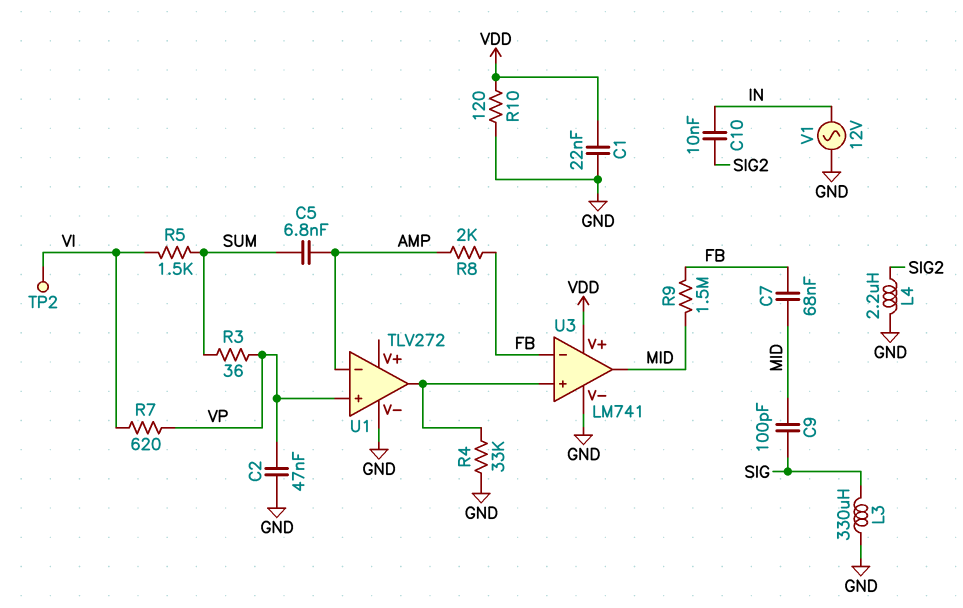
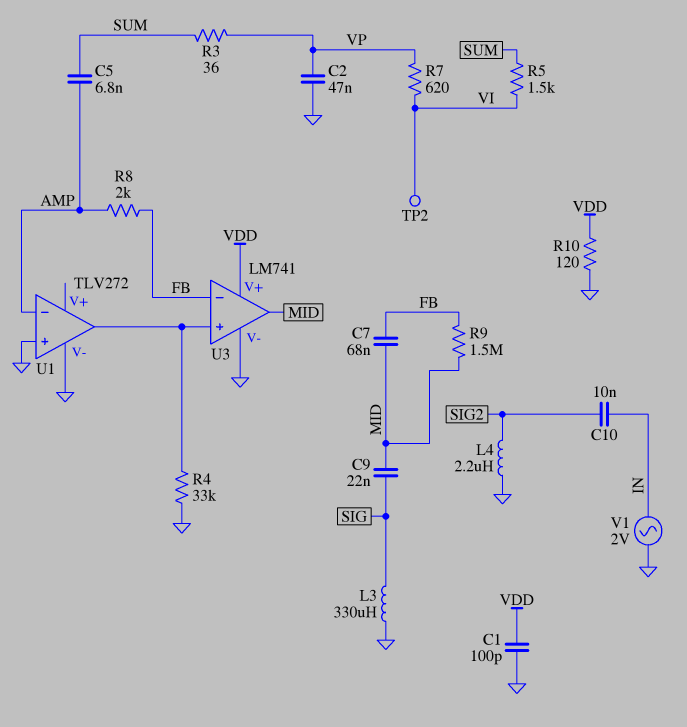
C1: 22nF (GND, VDD) -> 100pF (GND, VDD)
C9: 100pF (MID, SIG) -> 22nF (MID, SIG)
U1 pin in+: VP -> GND
V1: AC 12V (GND, IN) -> AC 2V (GND, IN)

